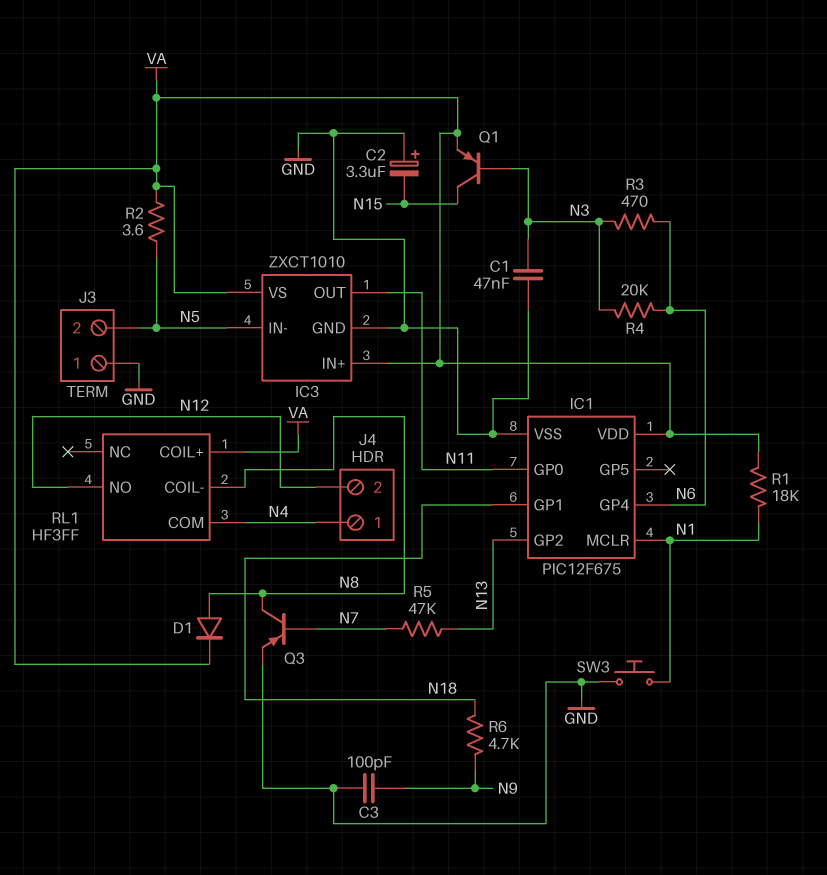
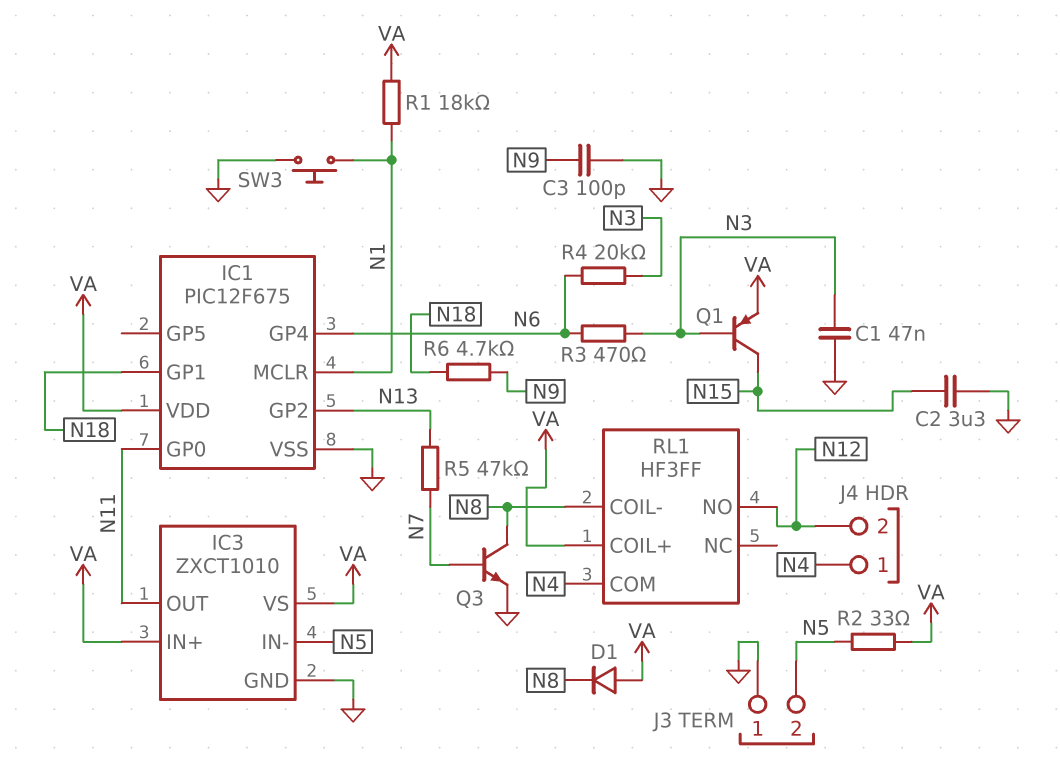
C2: 3.3uF (plus GND, minus N15) -> 3.3uF (GND, N15)
D1: diode (A N8, K VA) -> diode (A VA, K N8)
Q3: PNP (B N7, C N8, E GND) -> NPN (B N7, C N8, E GND)
R2: 3.6 (N5, VA) -> 33 (N5, VA)

